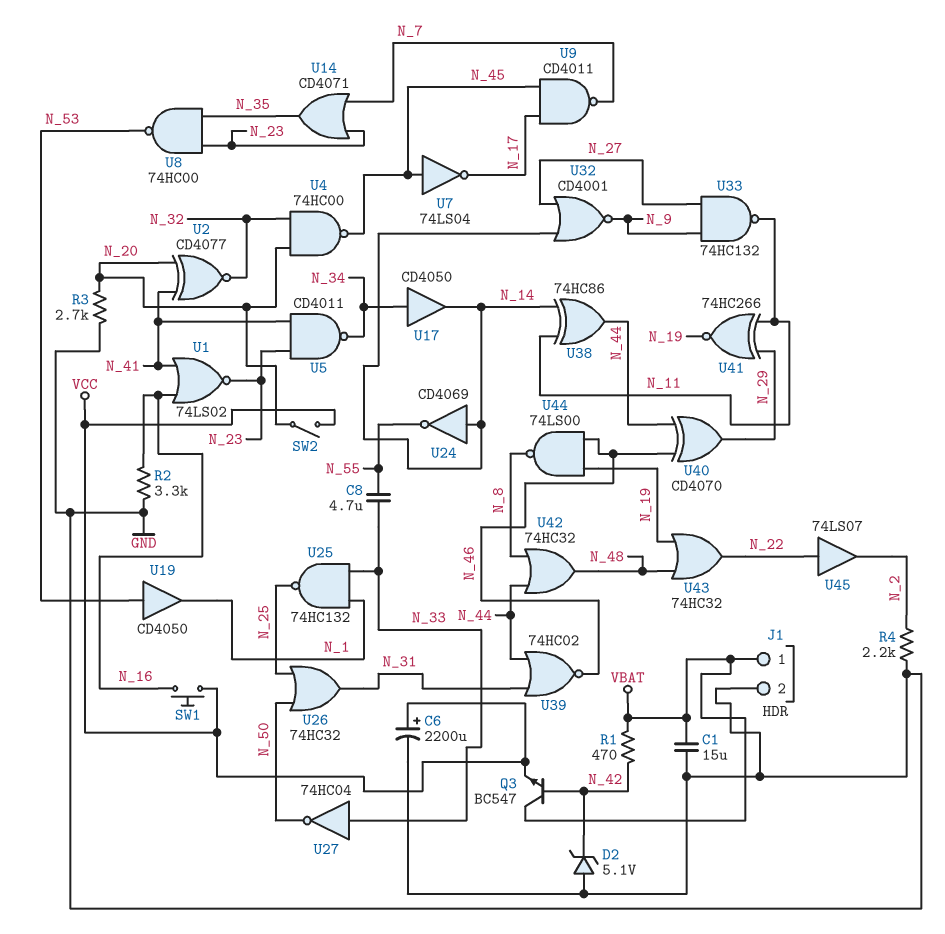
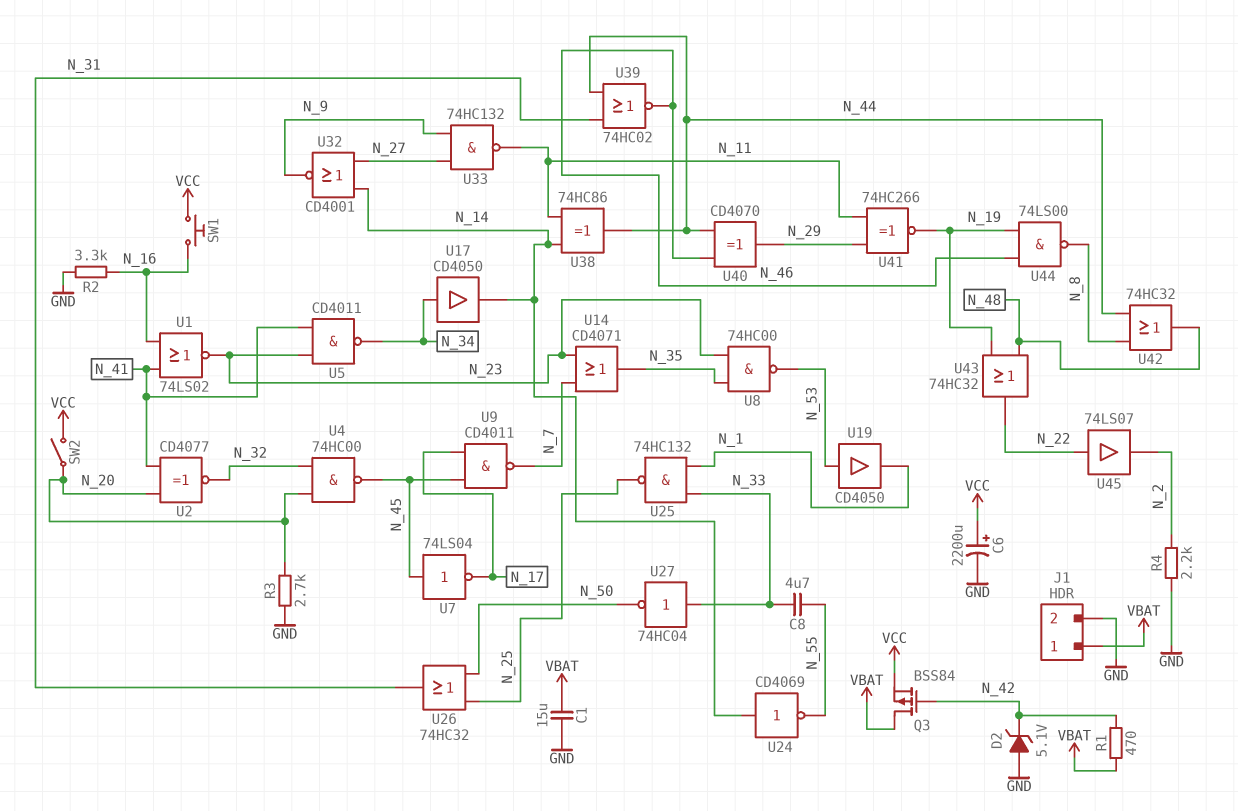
Q3: NPN BC547 (B N_42, C VBAT, E VCC) -> PMOS BSS84 (G N_42, D VBAT, S VCC)

